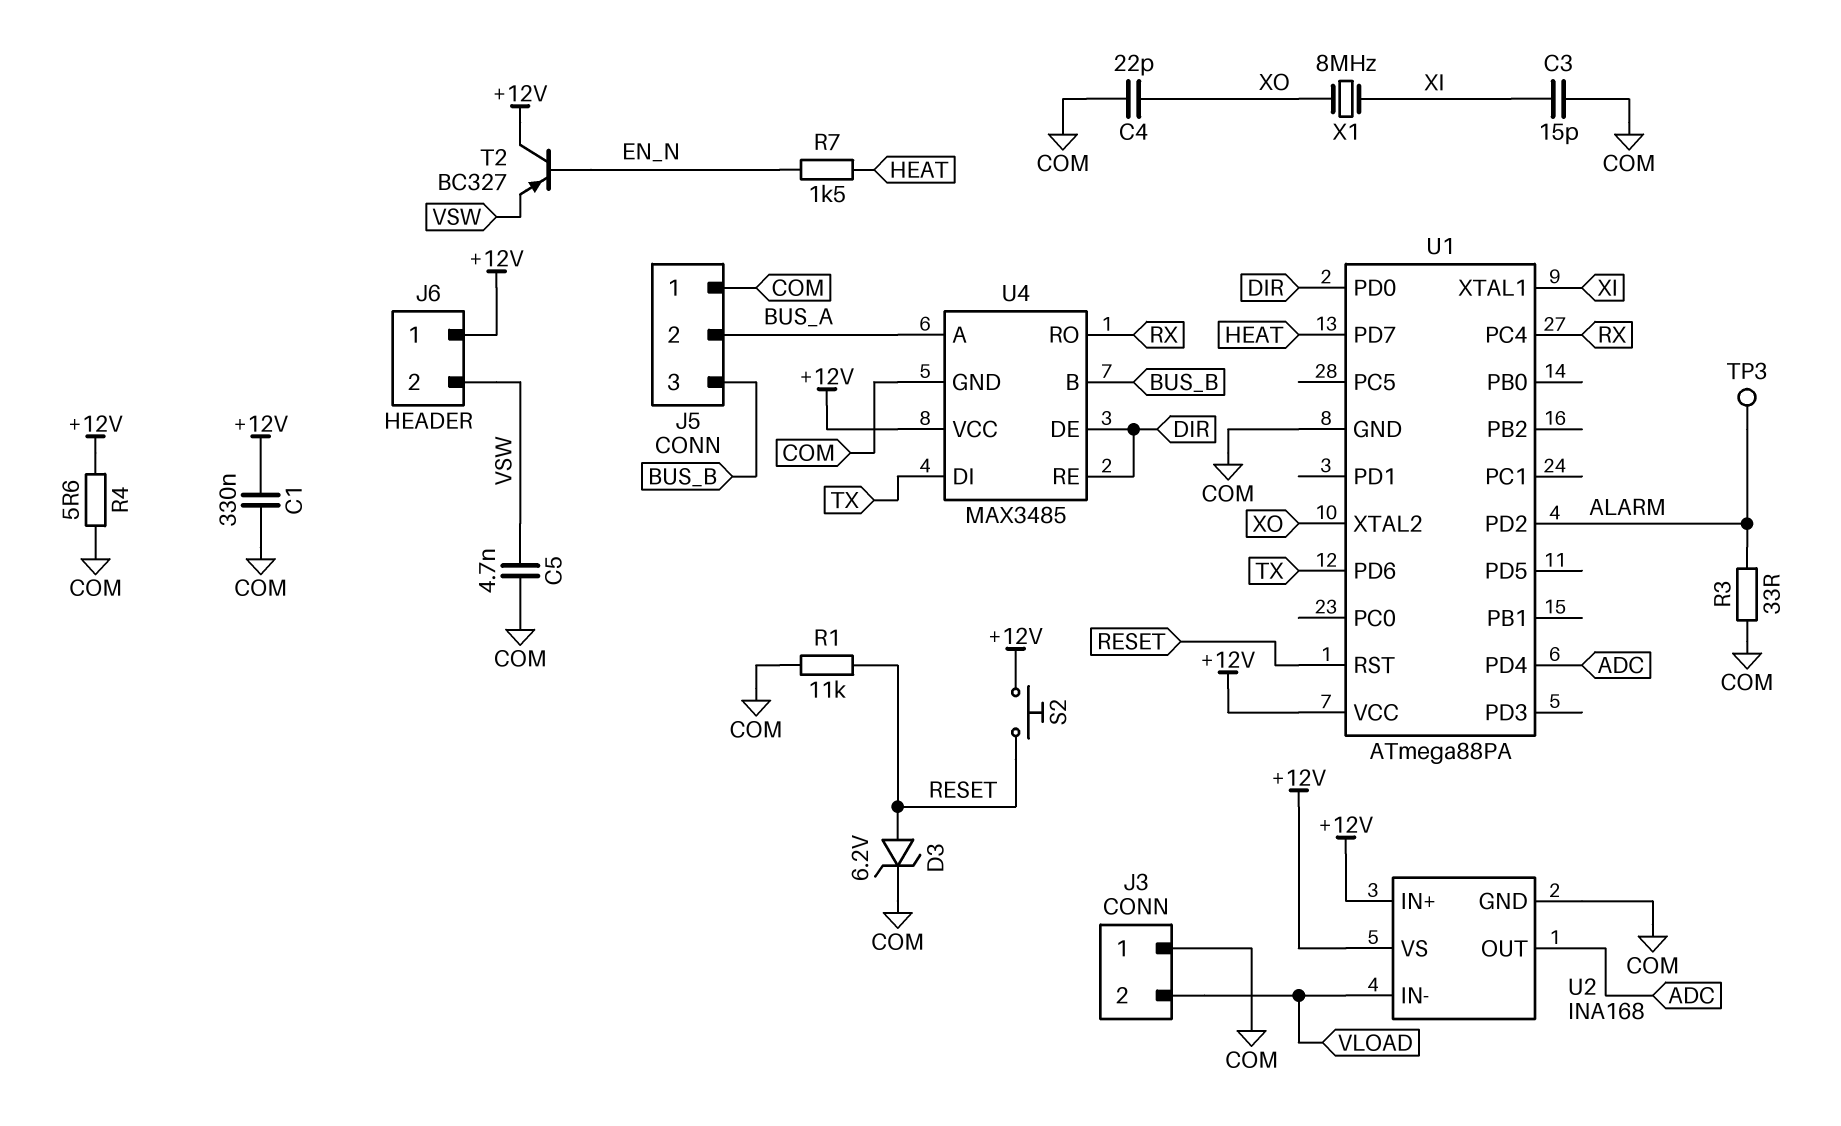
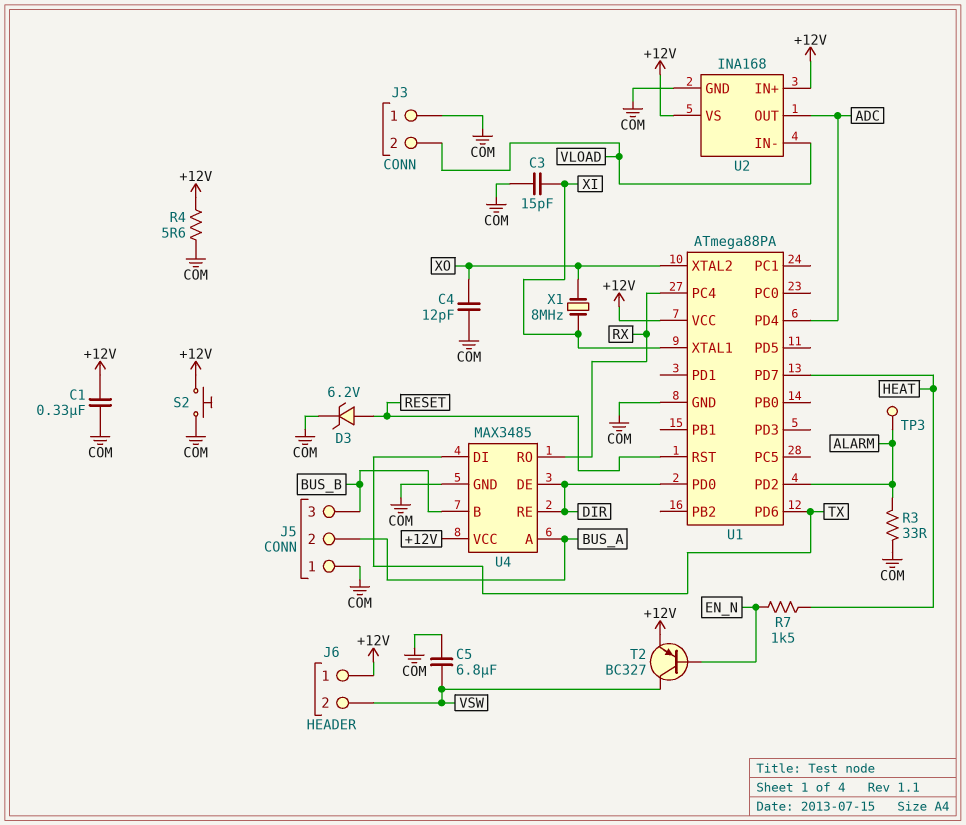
C4: 22pF (COM, XO) -> 12pF (COM, XO)
C5: 4.7nF (COM, VSW) -> 6.8uF (COM, VSW)
R1: 11k (COM, RESET) -> none
S2: button (+12V, RESET) -> button (+12V, COM)
T2: PNP BC327 (B EN_N, C +12V, E VSW) -> PNP BC327 (B EN_N, C VSW, E +12V)

